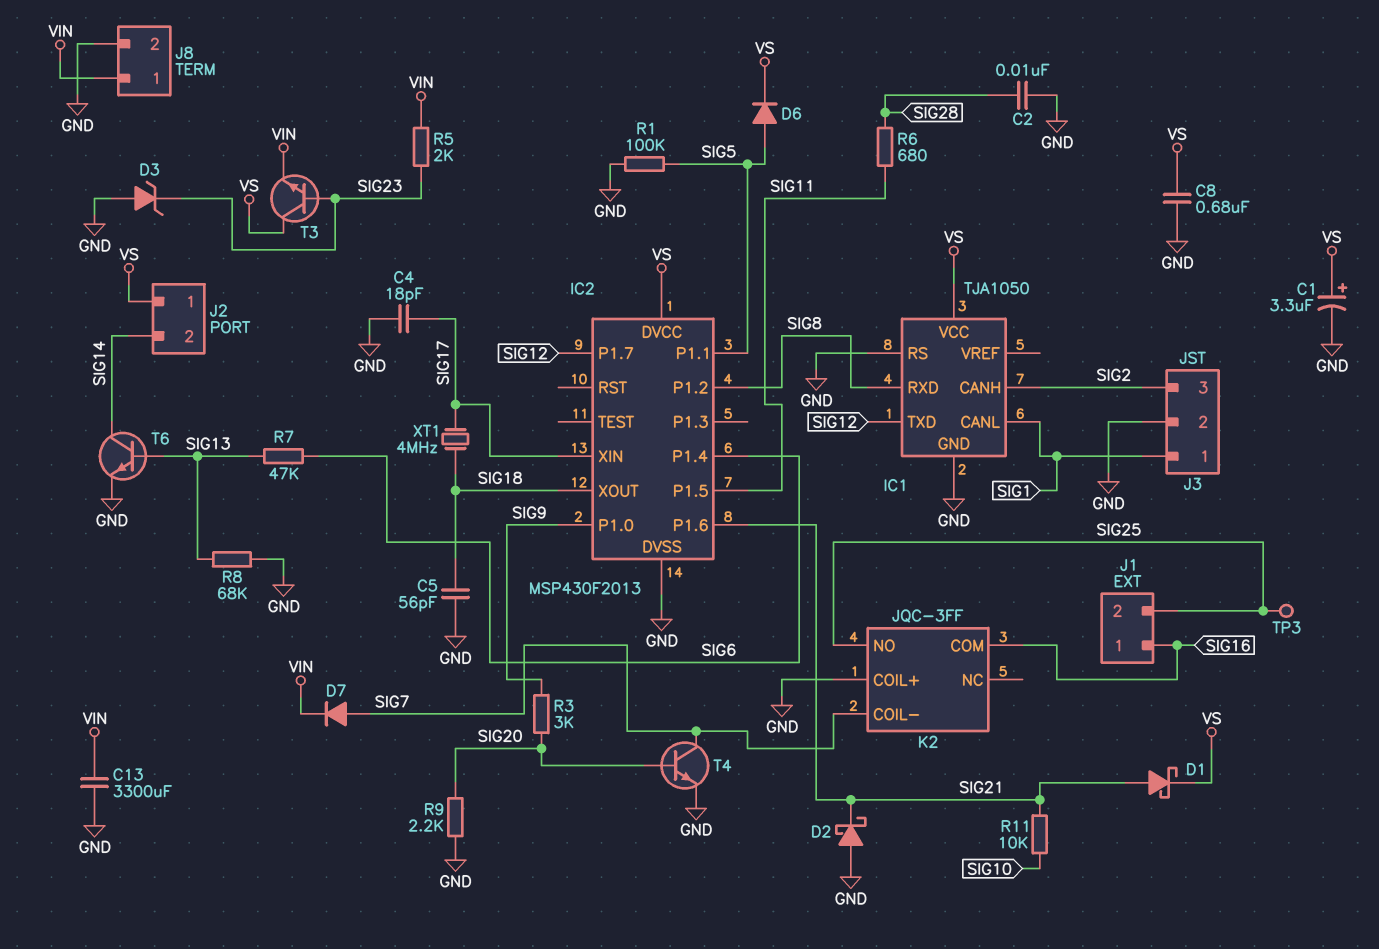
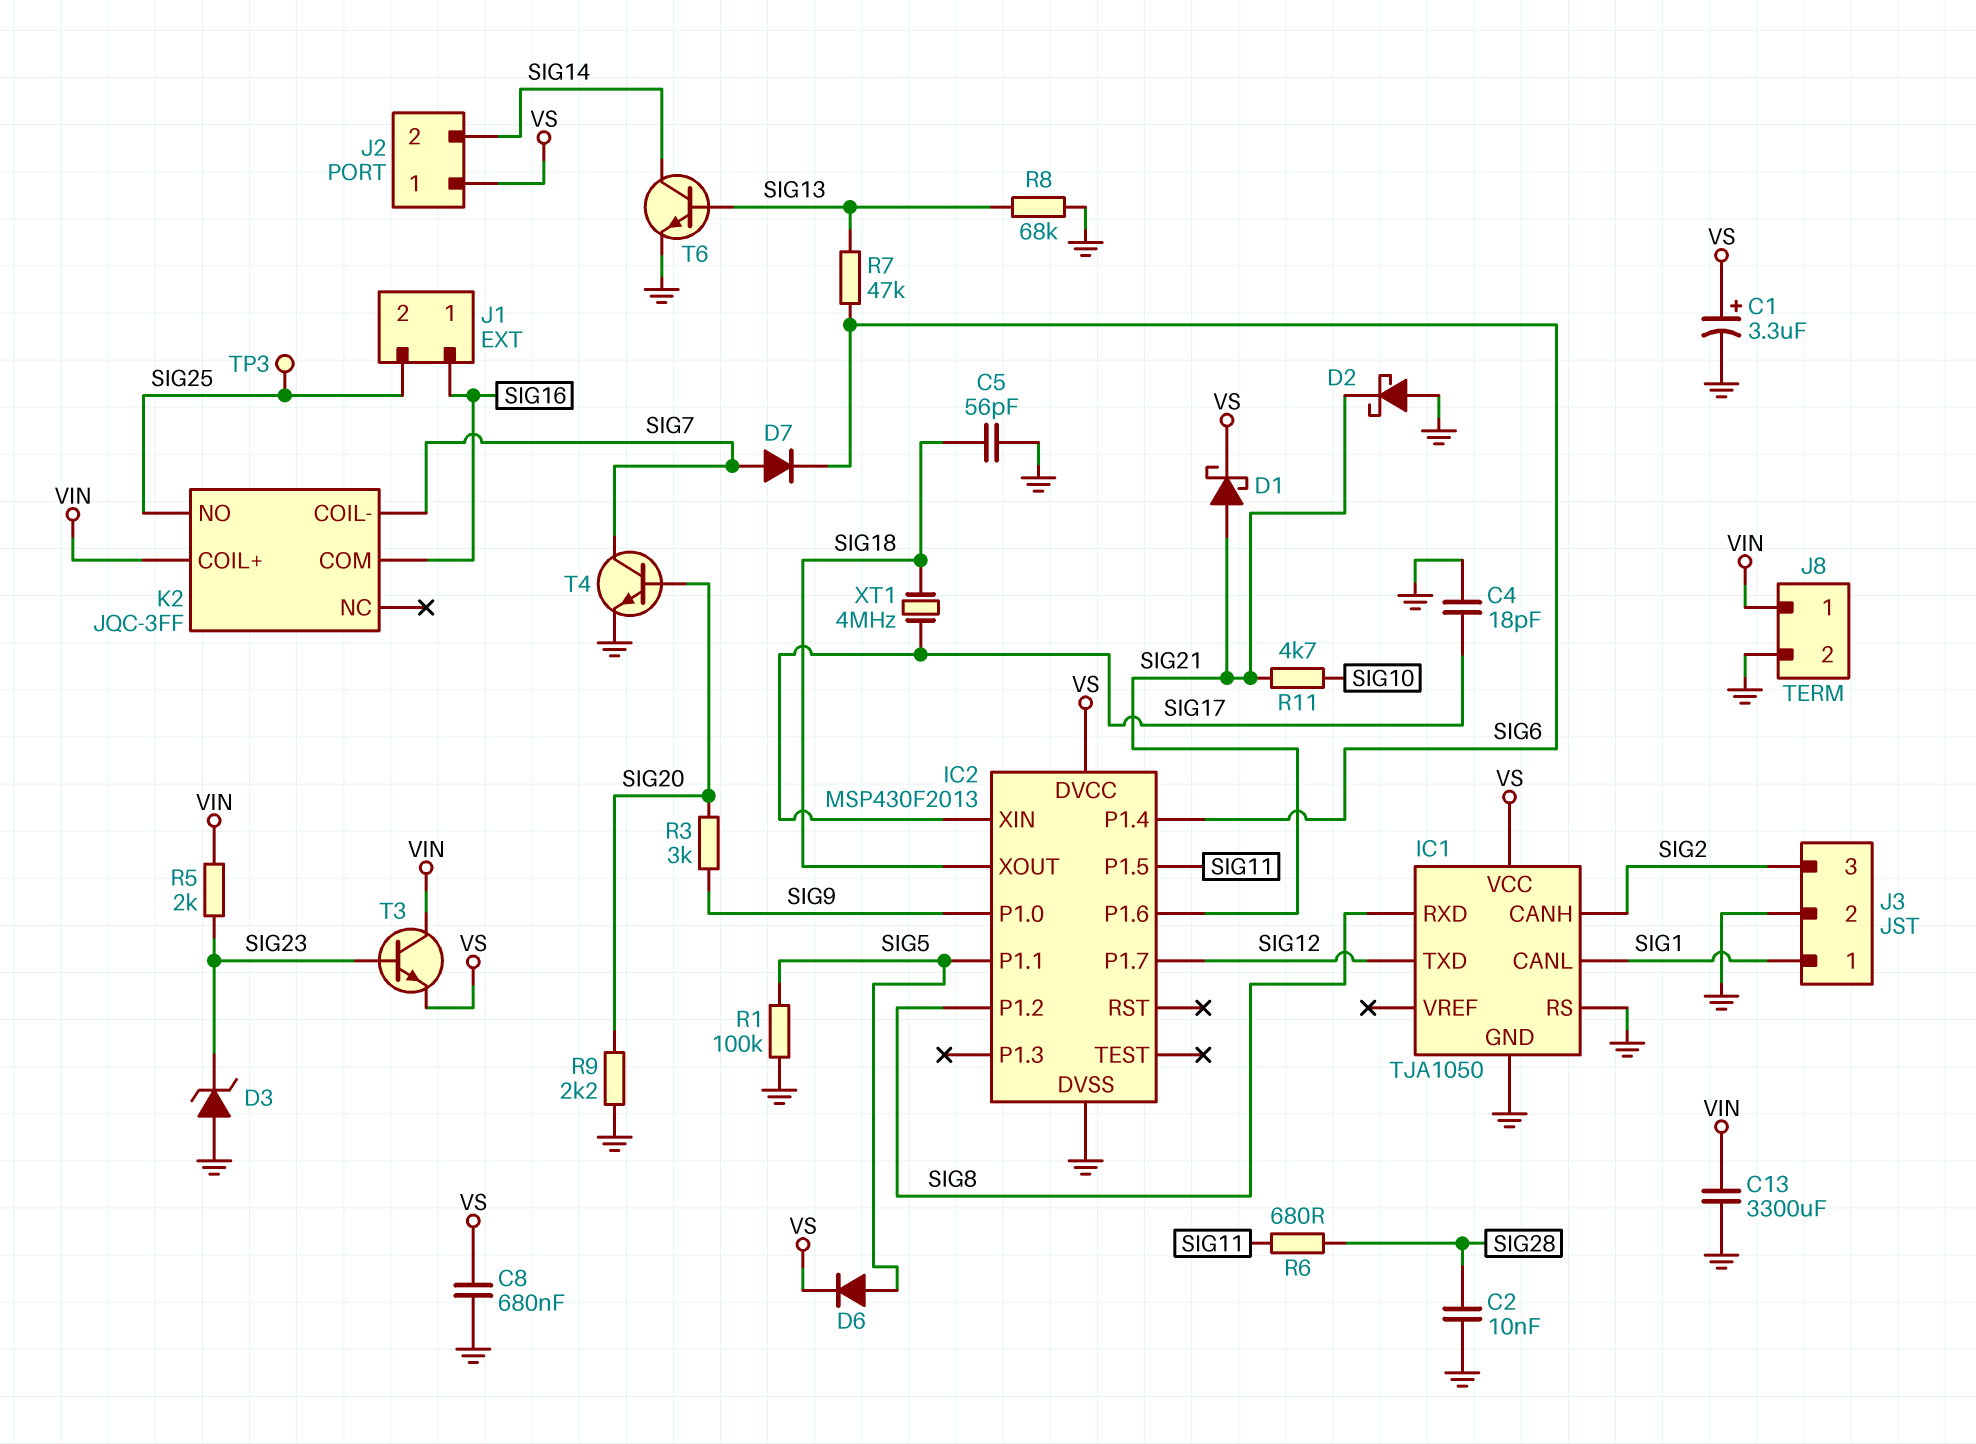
D7: diode (A SIG7, K VIN) -> diode (A SIG7, K SIG6)
K2 pin COIL+: GND -> VIN
R11: 10k (SIG10, SIG21) -> 4.7k (SIG10, SIG21)
T3: NPN (B SIG23, C VS, E VIN) -> NPN (B SIG23, C VIN, E VS)

